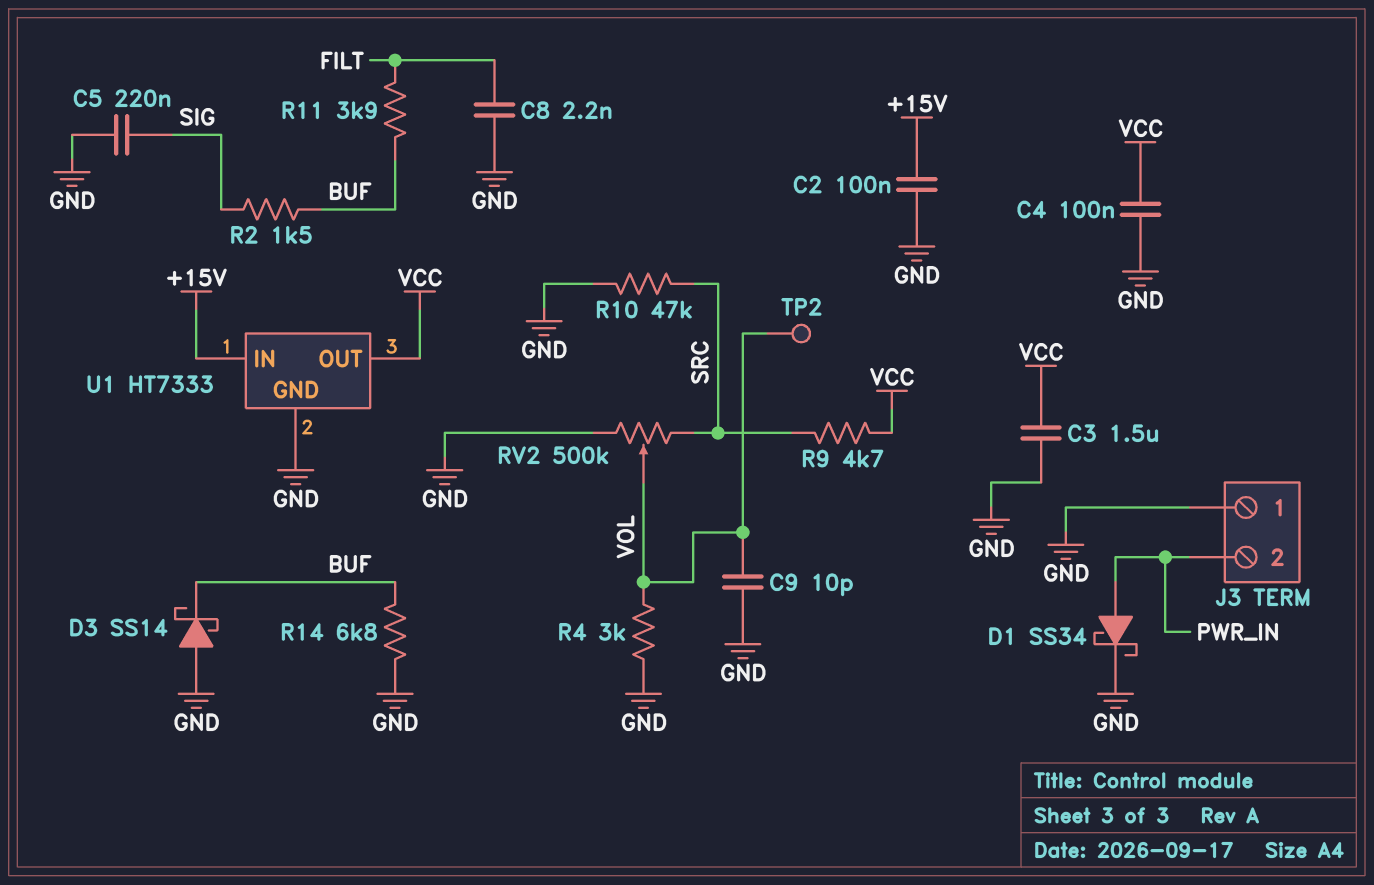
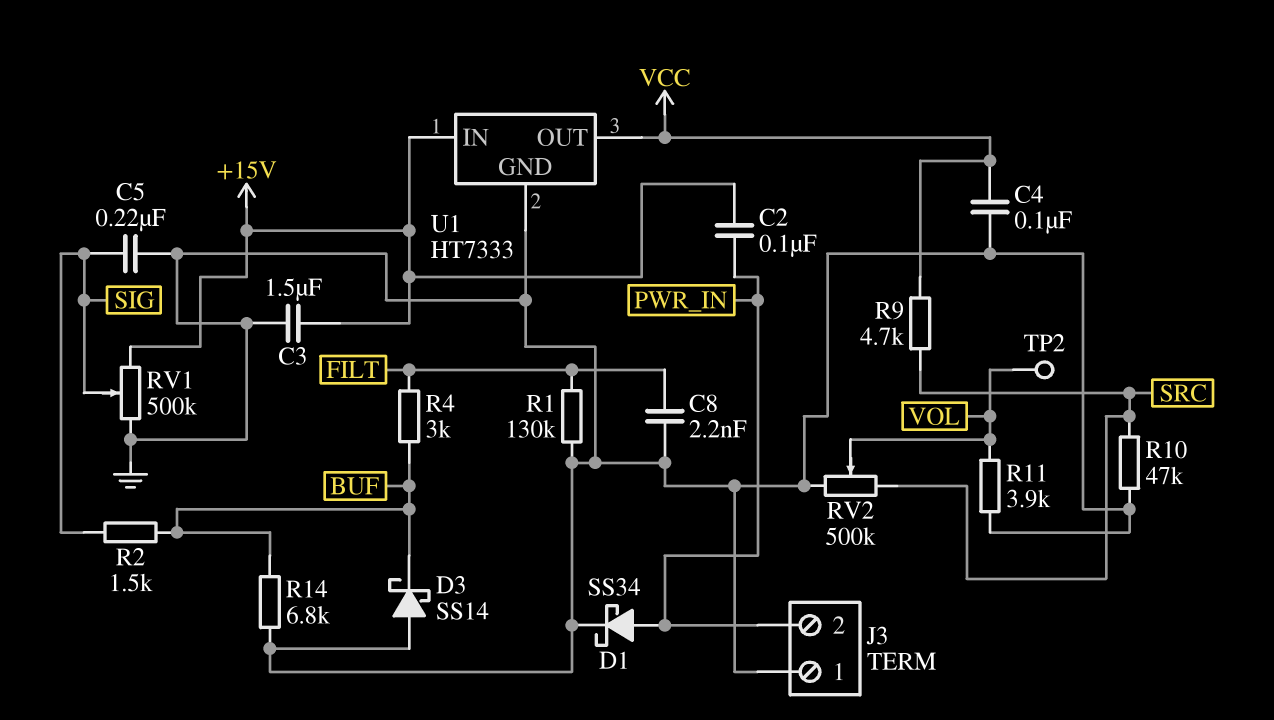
C2: 100nF (+15V, GND) -> 100nF (+15V, PWR_IN)
C3: 1.5uF (GND, VCC) -> 1.5uF (+15V, GND)
C9: 10pF (GND, VOL) -> none
R1: none -> 130k (FILT, GND)
R4: 3k (GND, VOL) -> 3k (BUF, FILT)
R11: 3.9k (BUF, FILT) -> 3.9k (GND, VOL)
RV1: none -> 500k (+15V, GND, wiper SIG)

